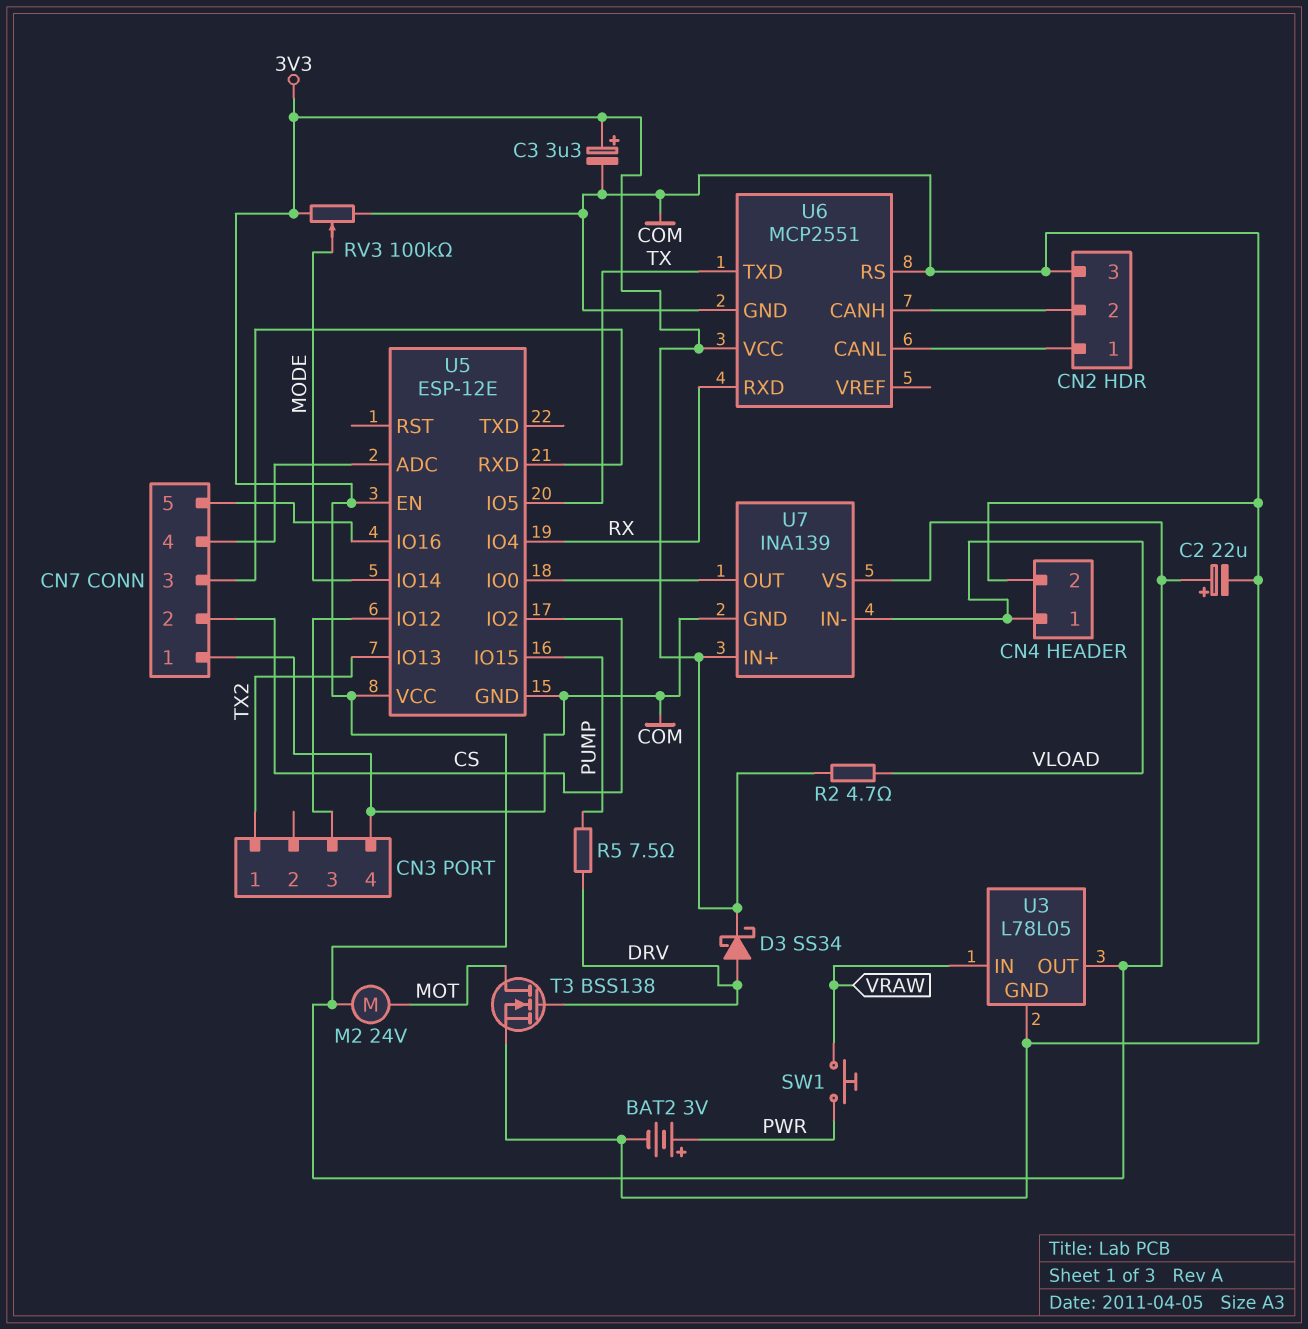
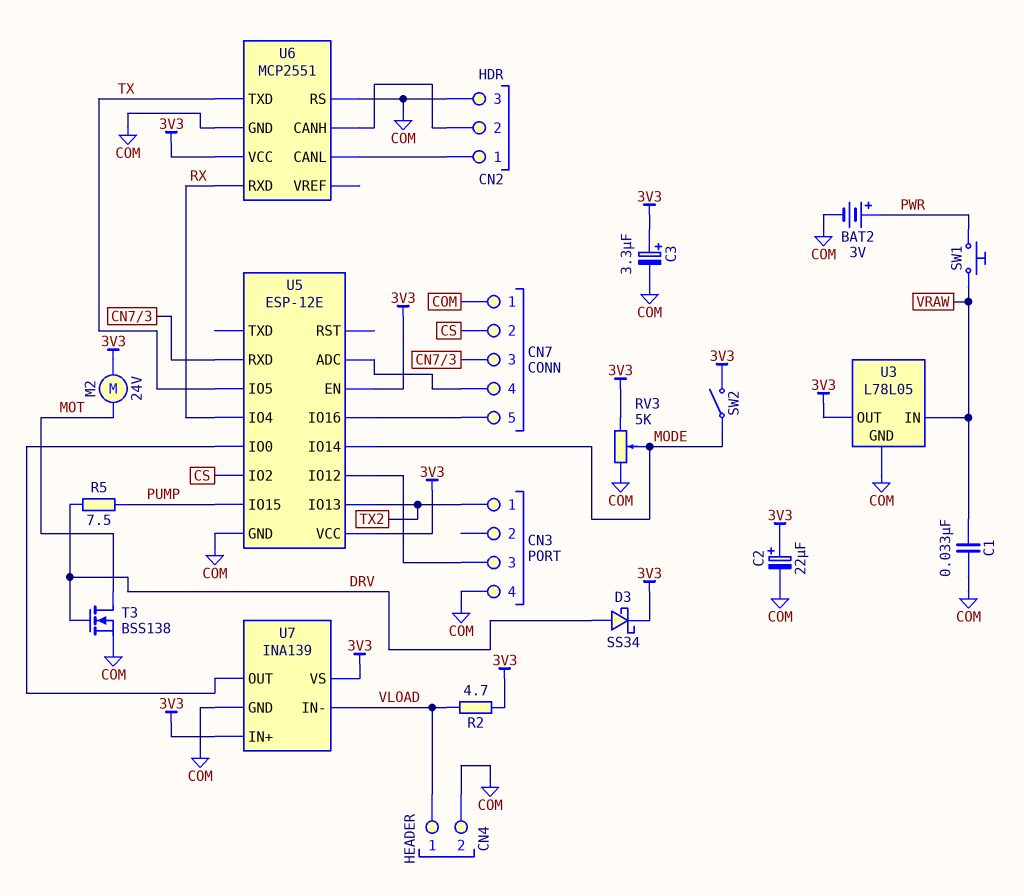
C1: none -> 33nF (COM, VRAW)
RV3: 100k (3V3, COM, wiper MODE) -> 5k (3V3, COM, wiper MODE)
SW2: none -> switch (3V3, MODE)

